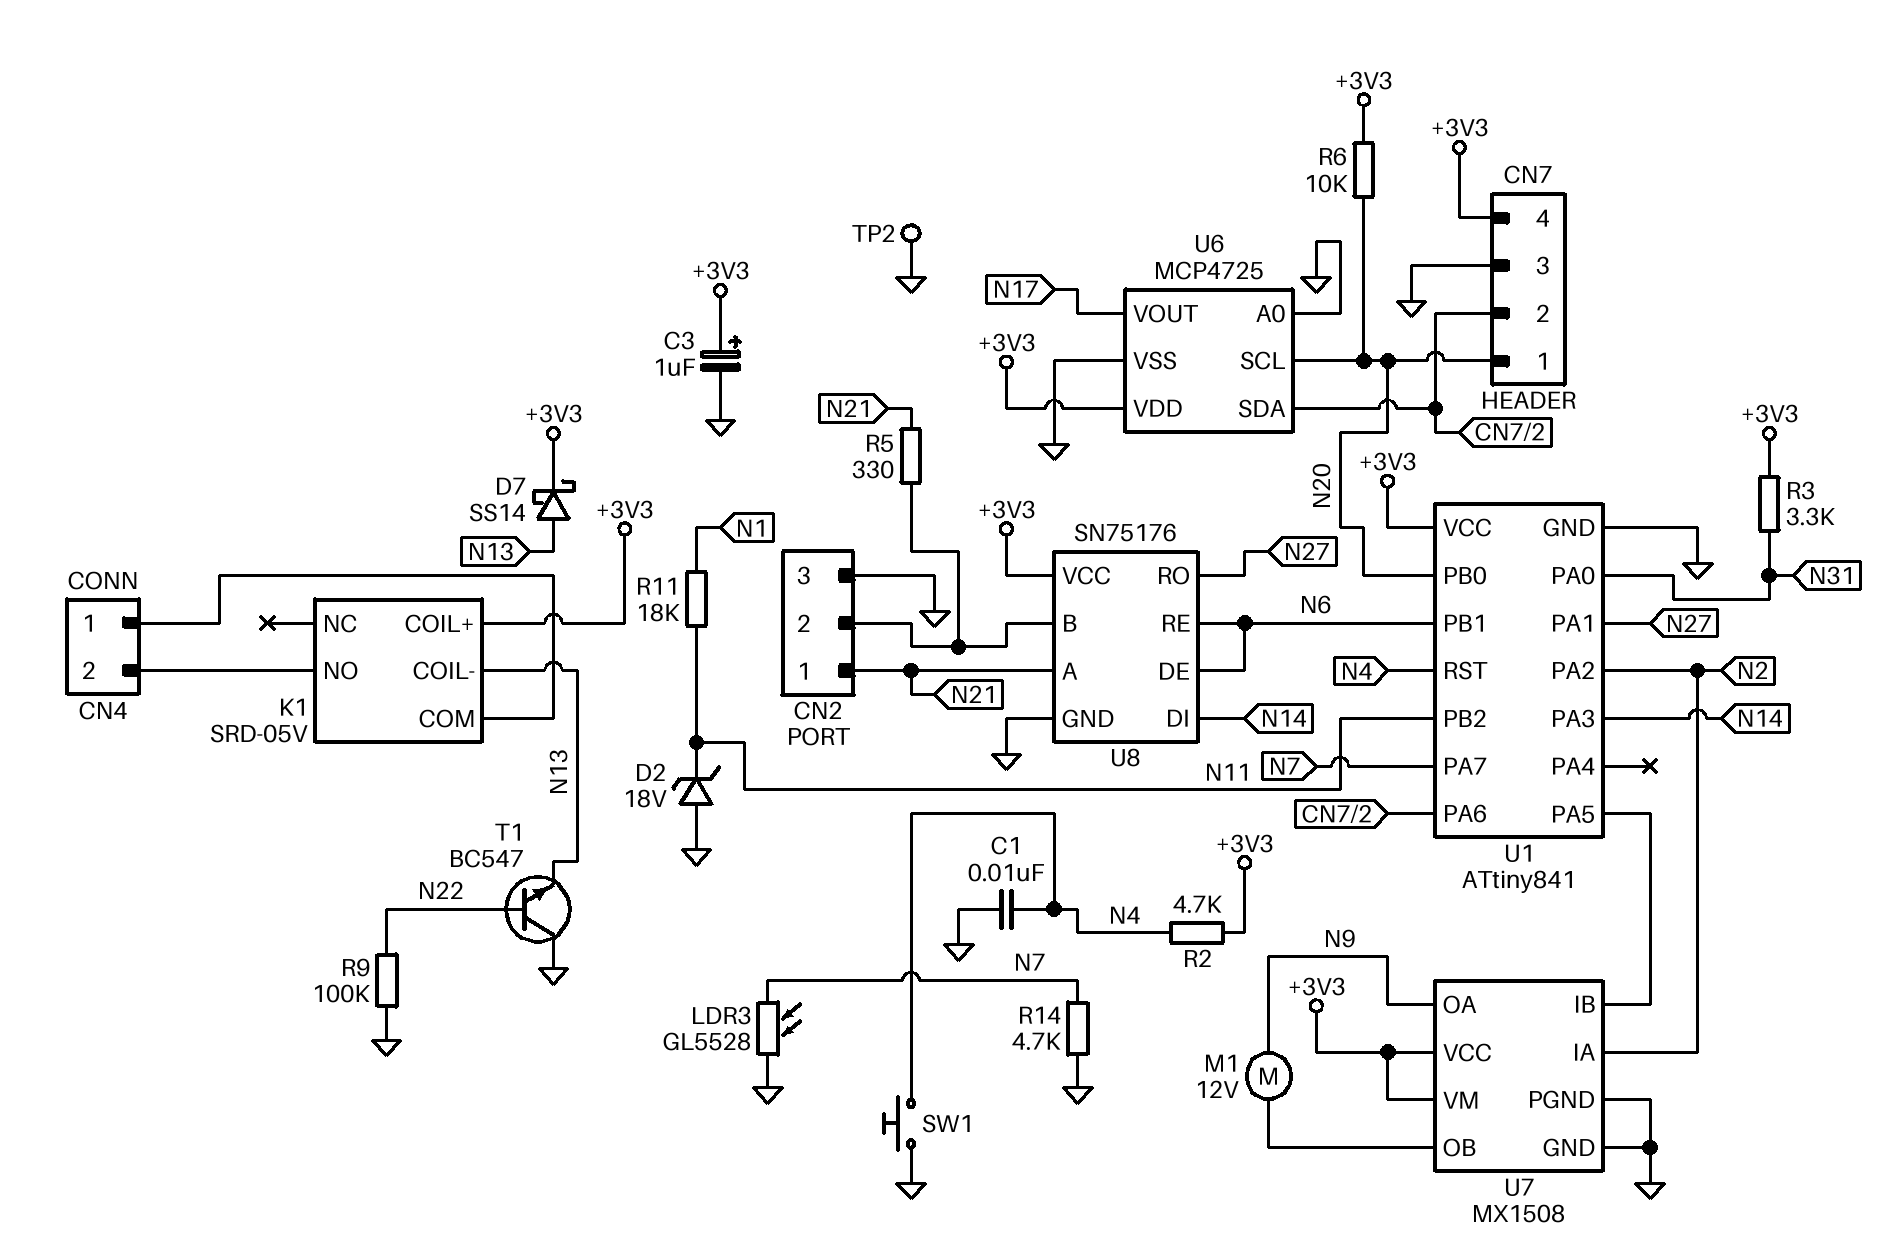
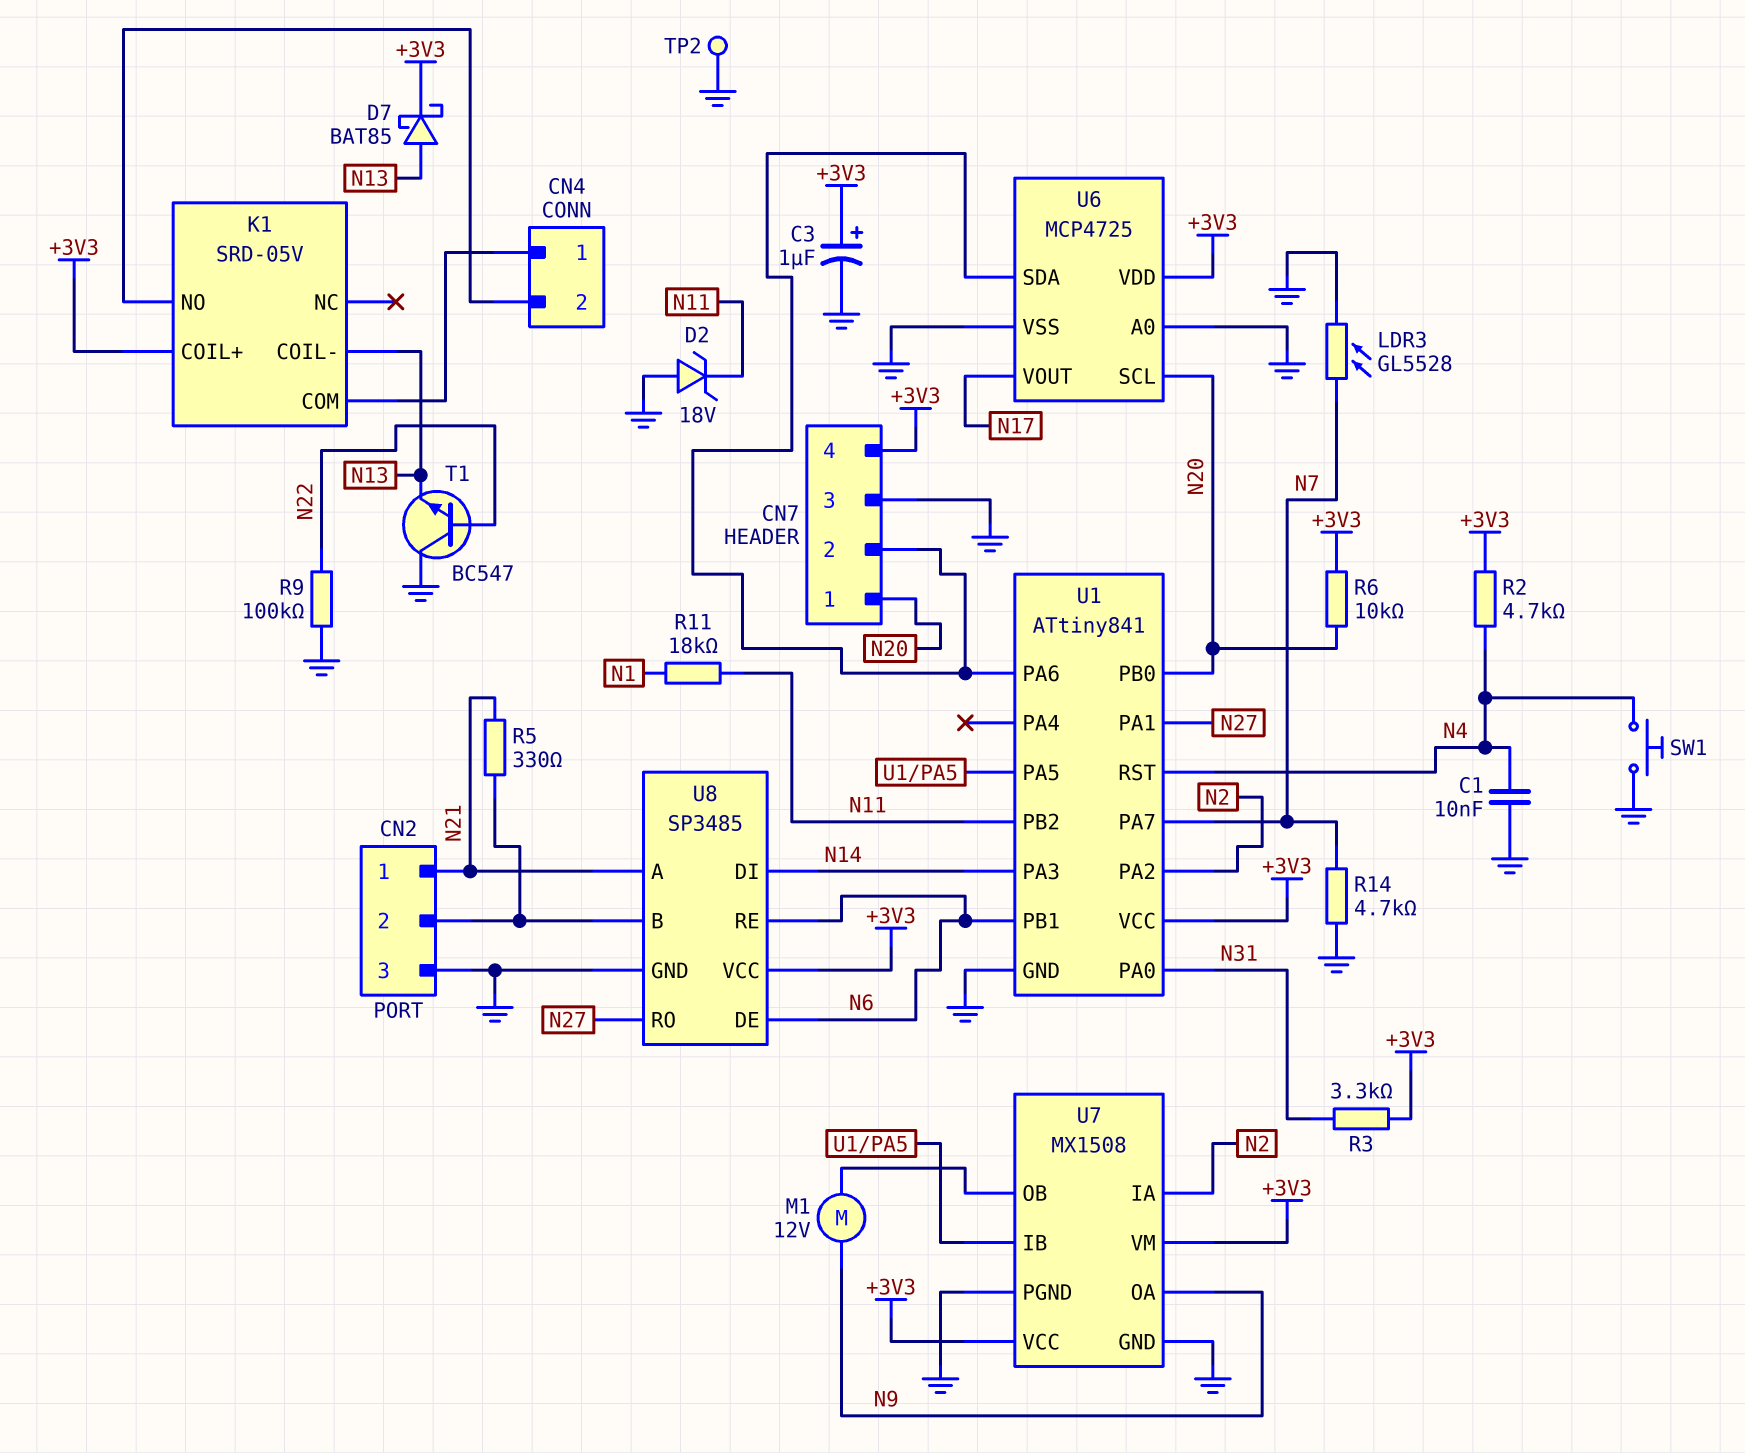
D7: schottky SS14 (A N13, K +3V3) -> schottky BAT85 (A N13, K +3V3)
U8: SN75176 -> SP3485

